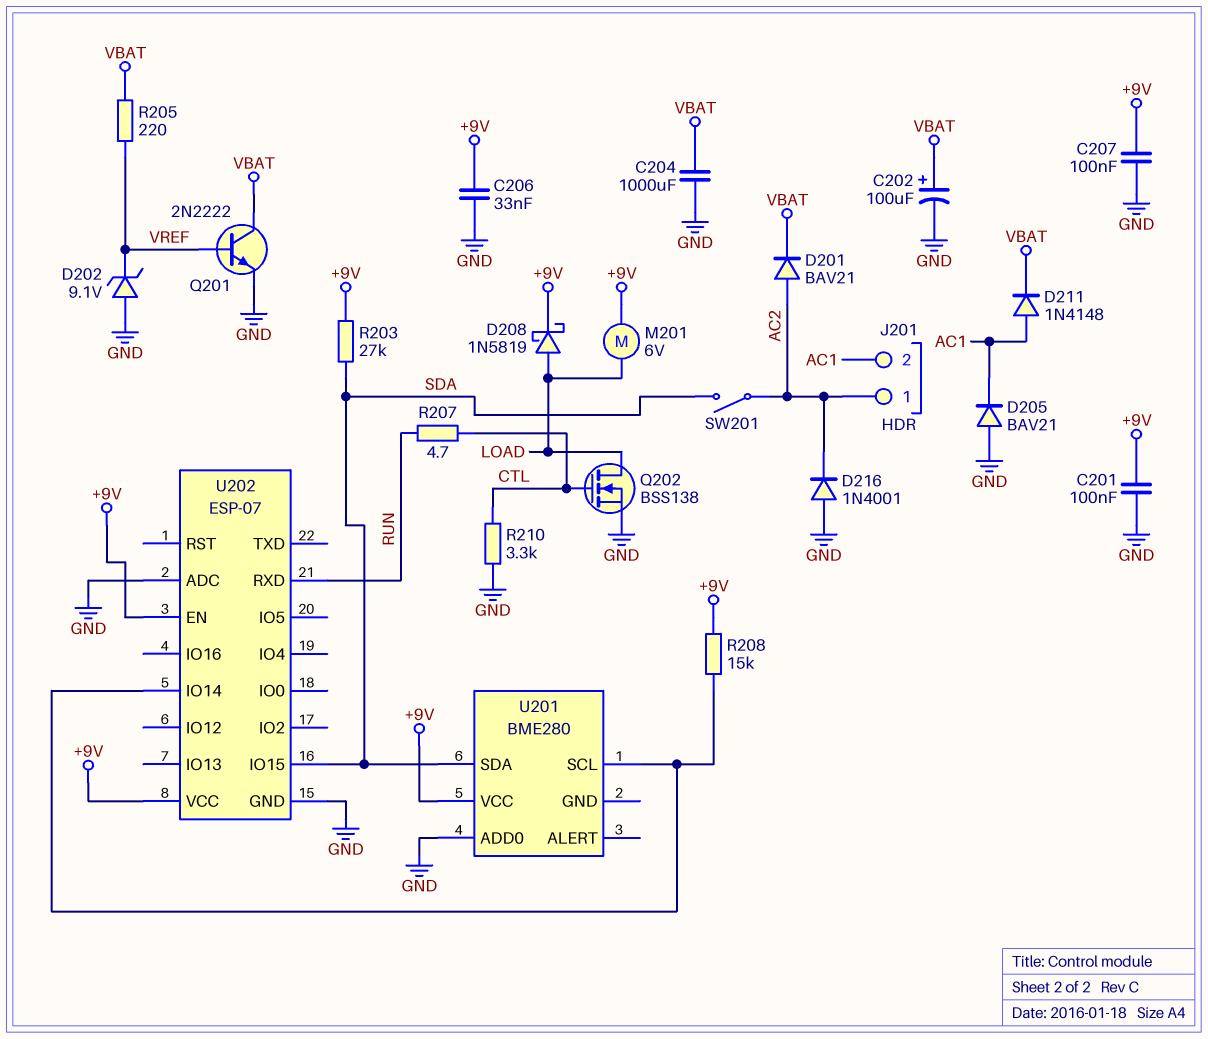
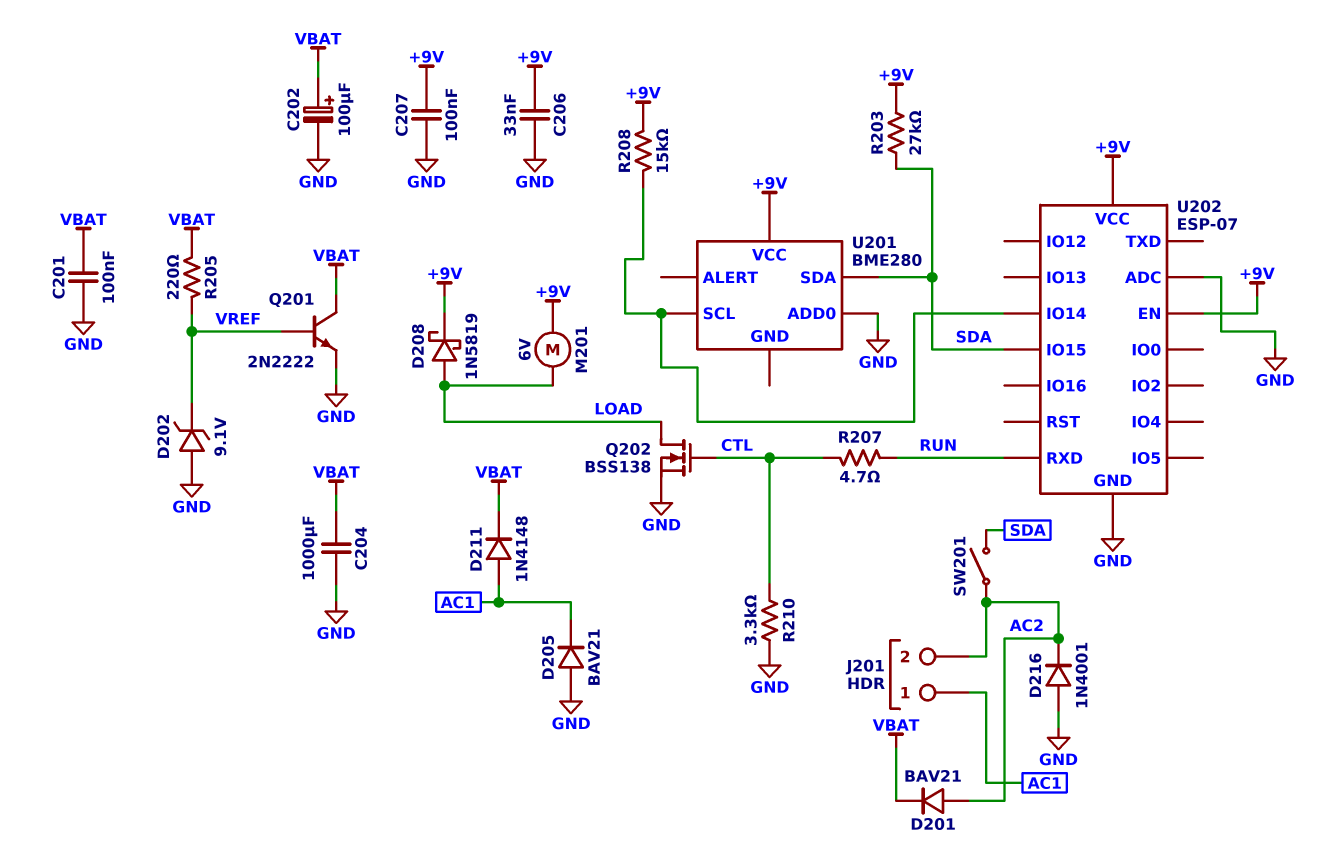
C201: 100nF (+9V, GND) -> 100nF (GND, VBAT)
J201 pin 1: AC2 -> AC1
J201 pin 2: AC1 -> AC2

